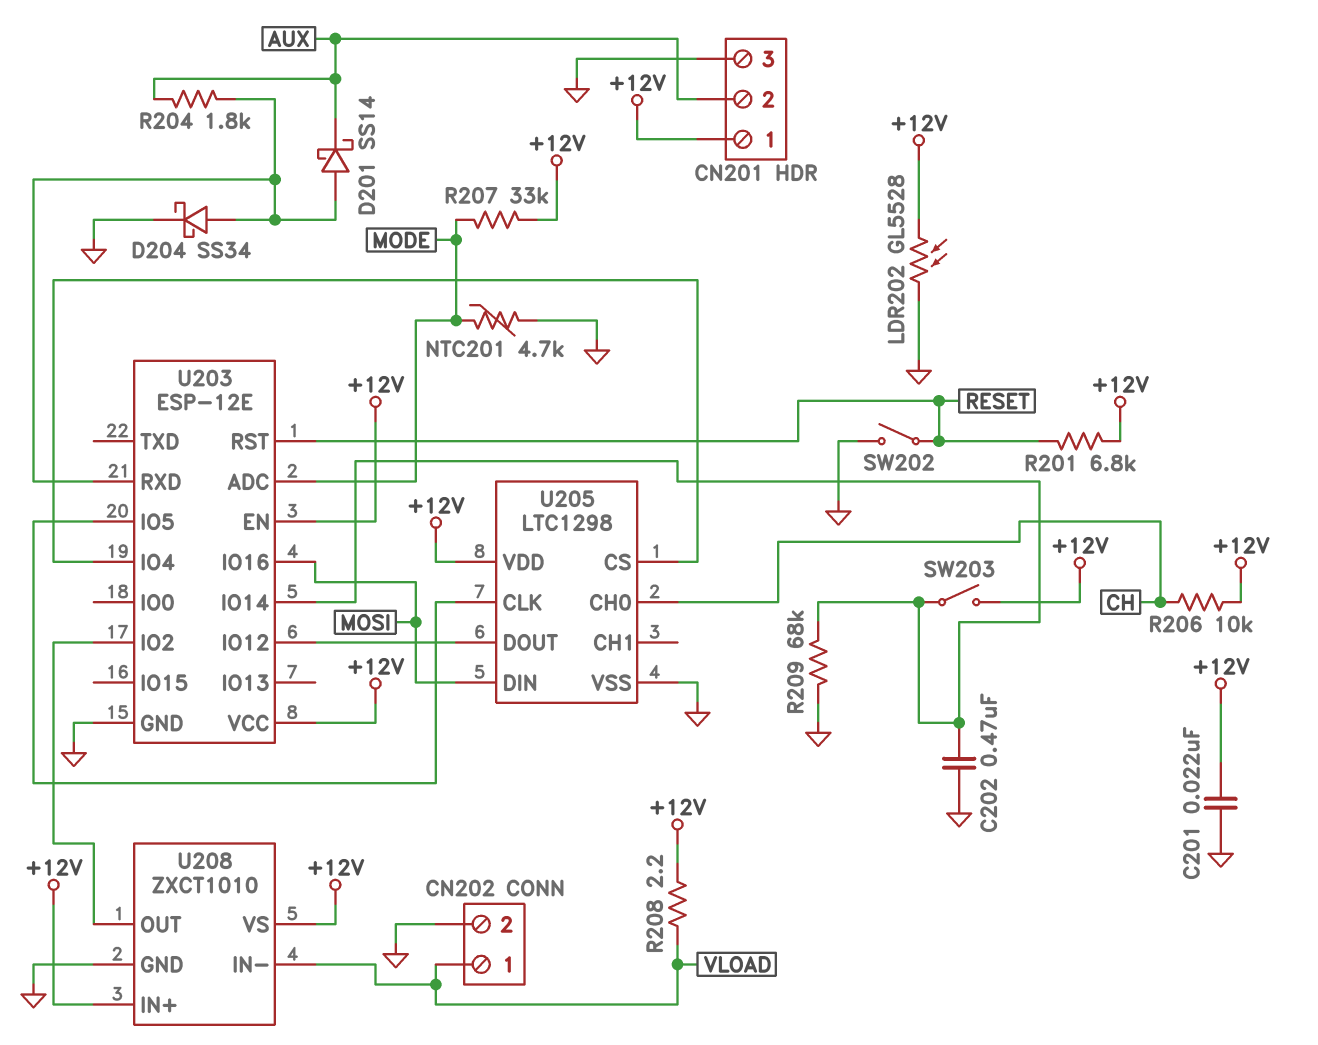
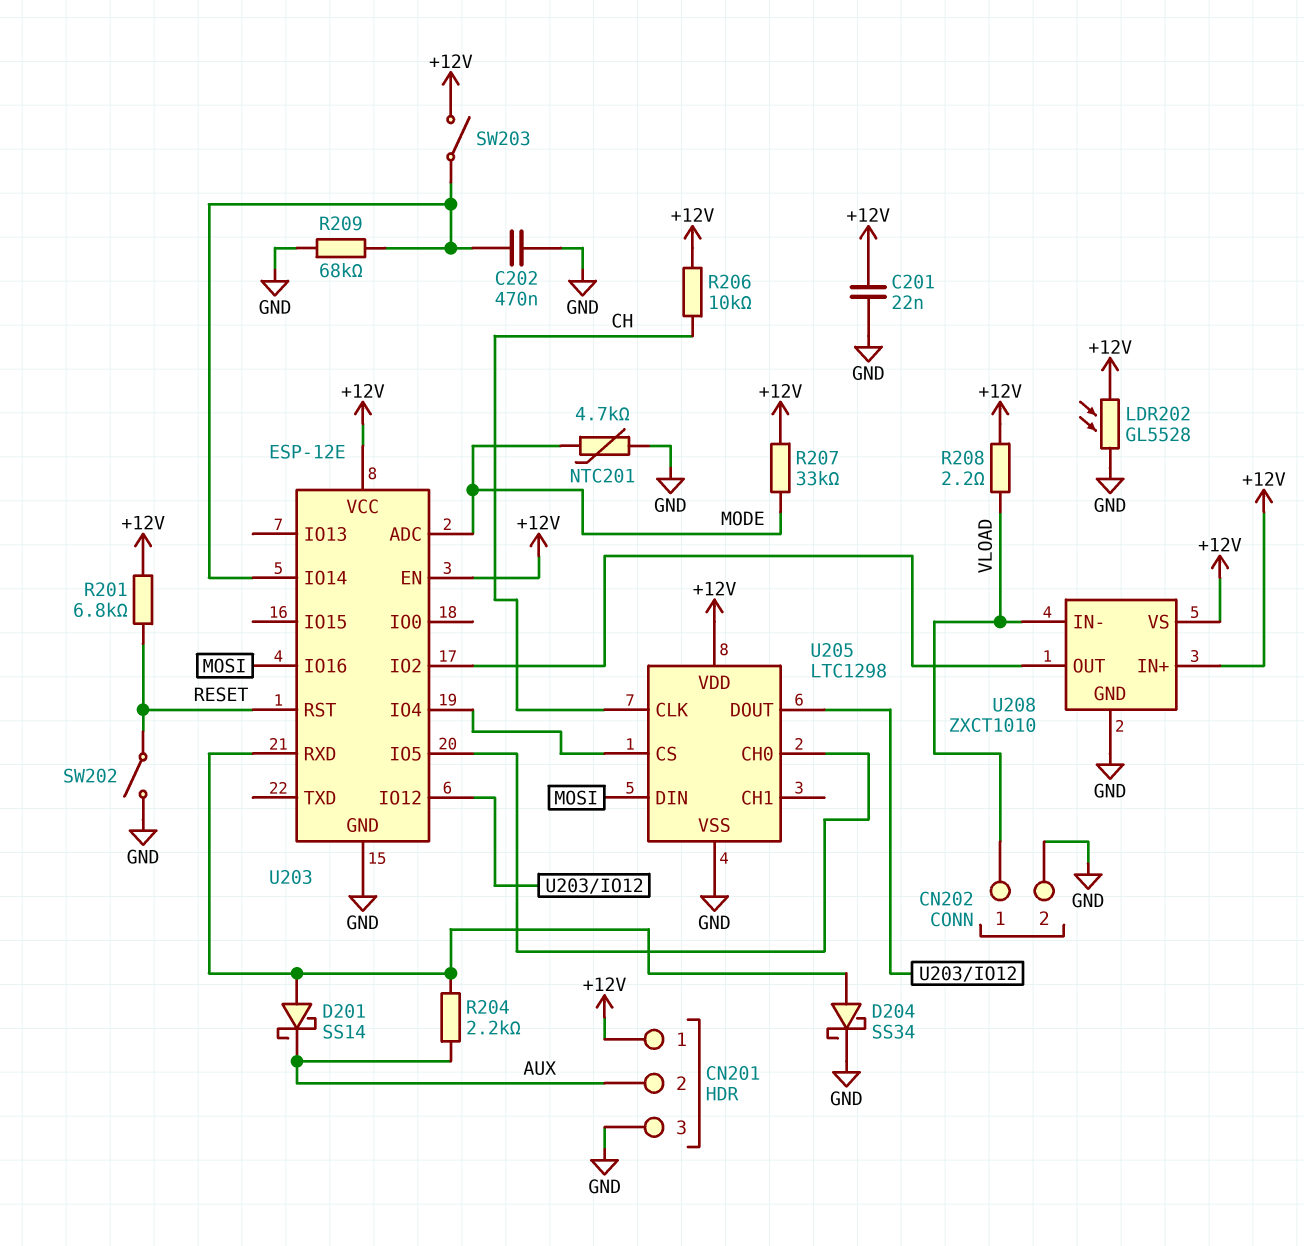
R204: 1.8k (AUX, U203/RXD) -> 2.2k (AUX, U203/RXD)
U205 pin CH0: CH -> U203/IO5
U205 pin CLK: U203/IO5 -> CH

